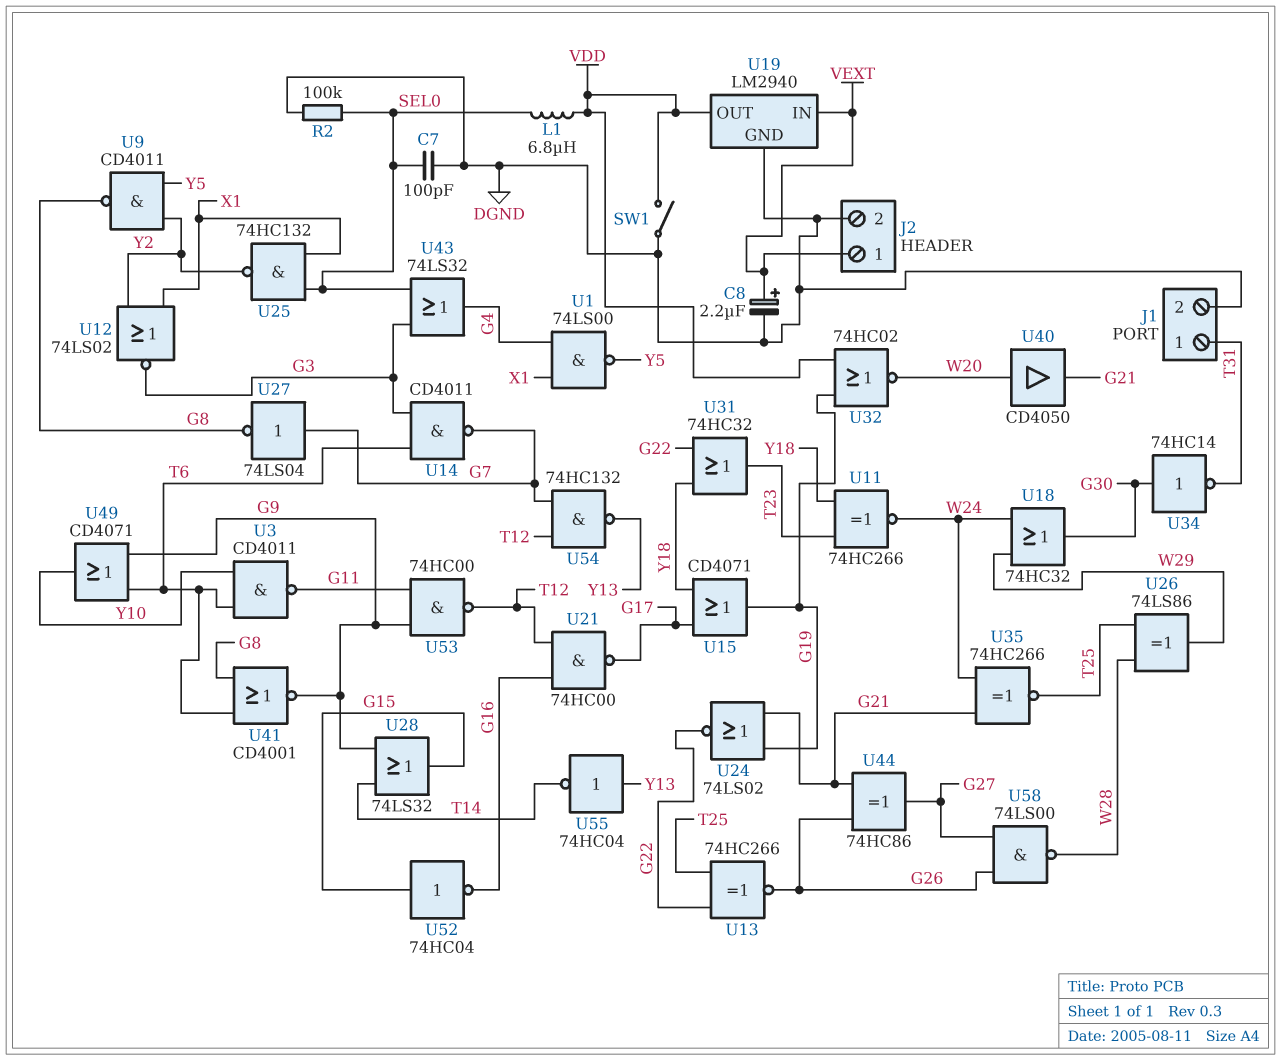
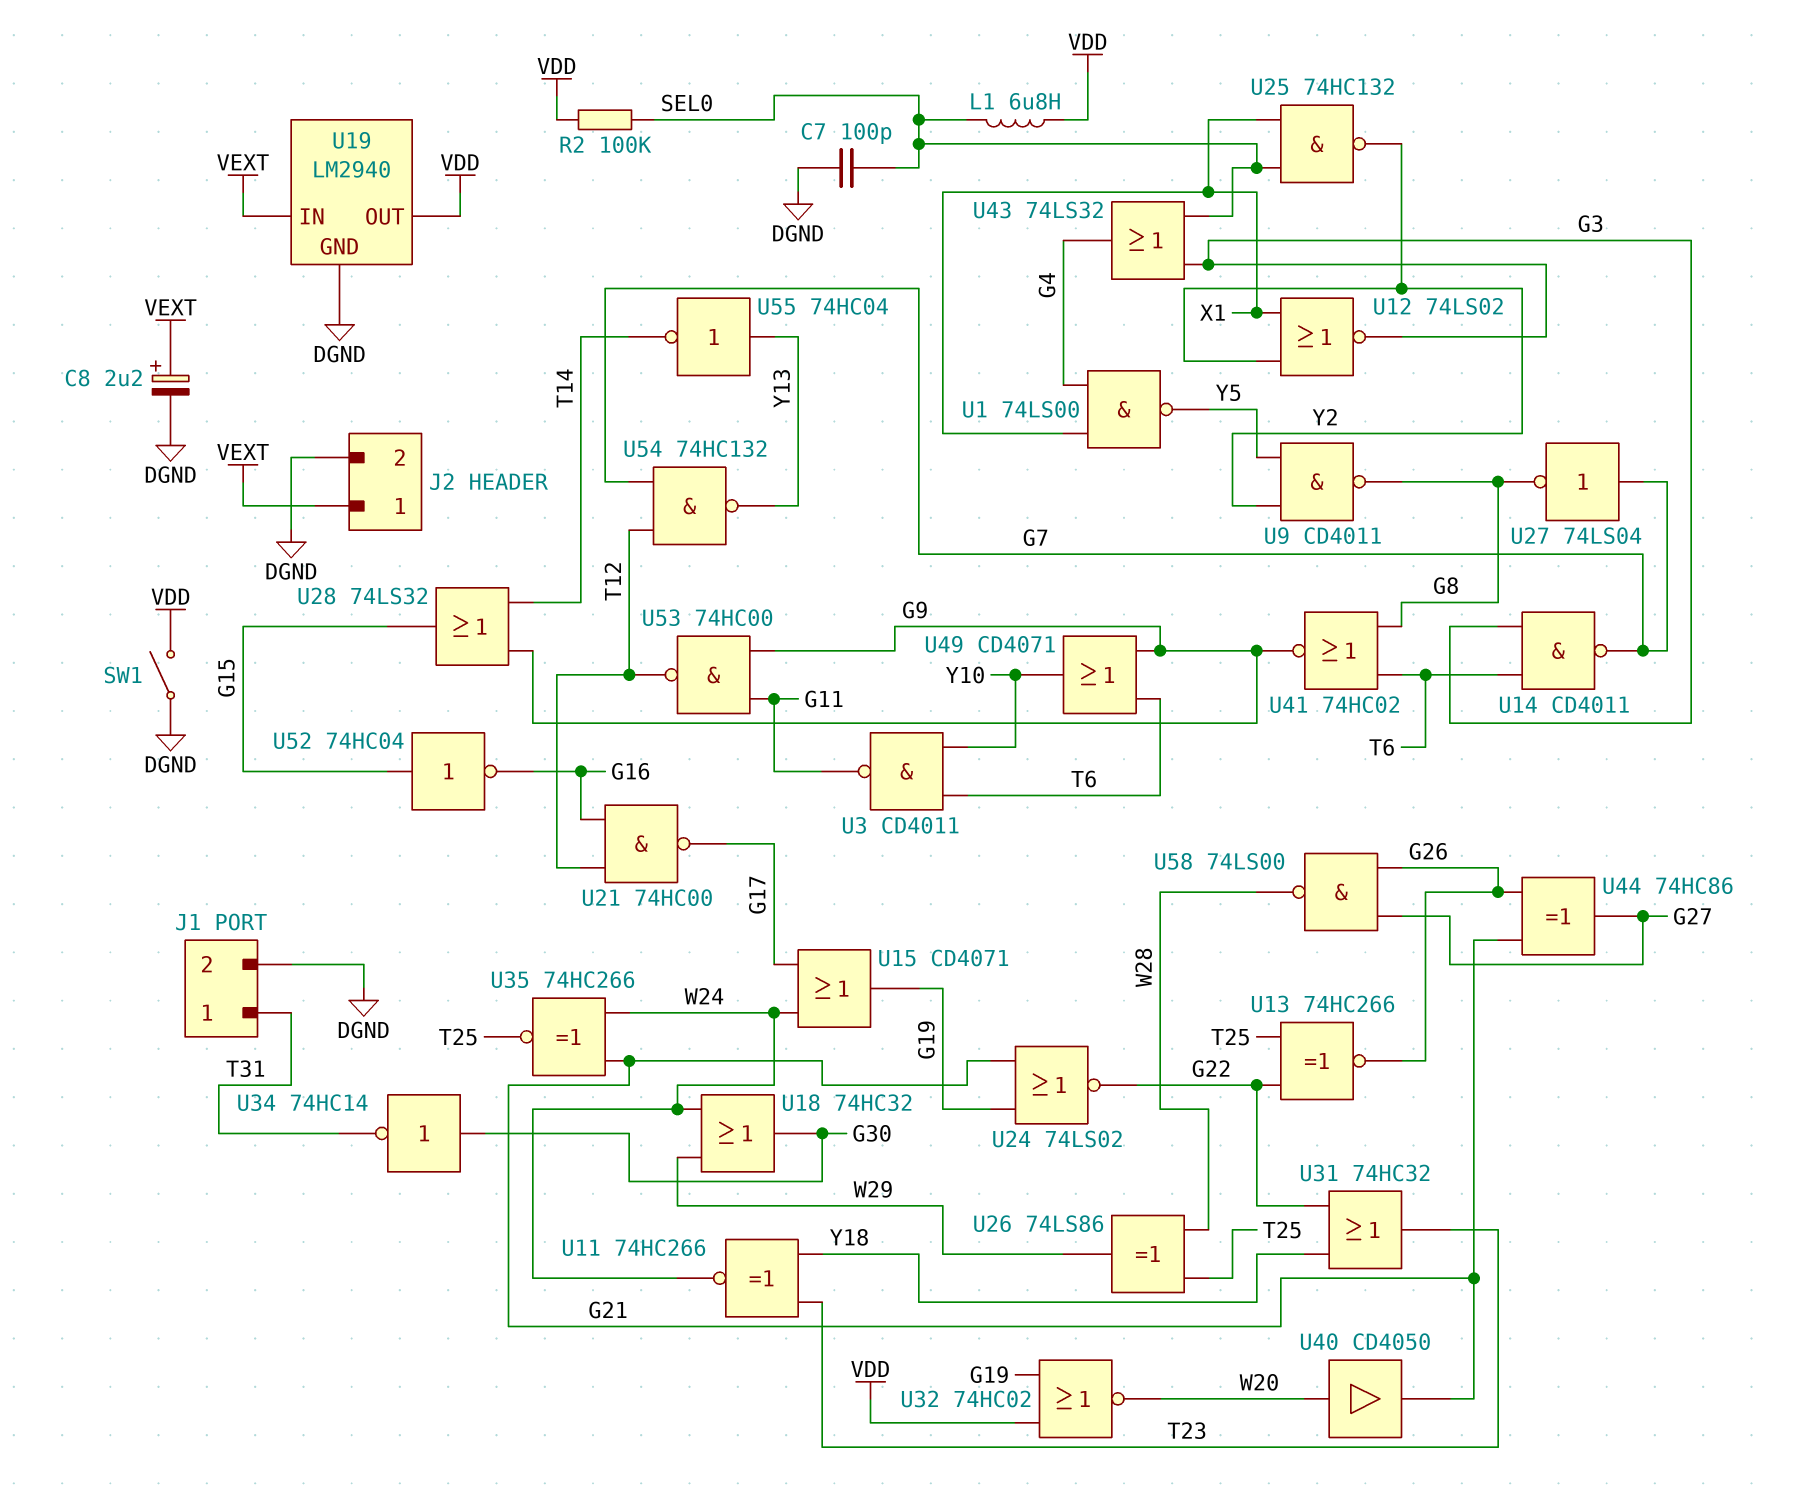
R2: 100k (DGND, SEL0) -> 100k (SEL0, VDD)
U15: OR CD4071 (in G17, in Y18, out G19) -> OR CD4071 (in G17, in W24, out G19)
U41: NOR CD4001 (in G8, in T6, out G9) -> NOR 74HC02 (in G8, in T6, out G9)

